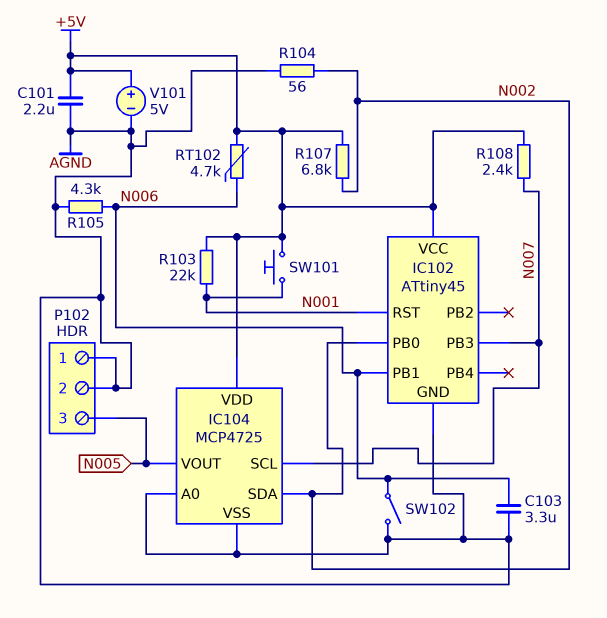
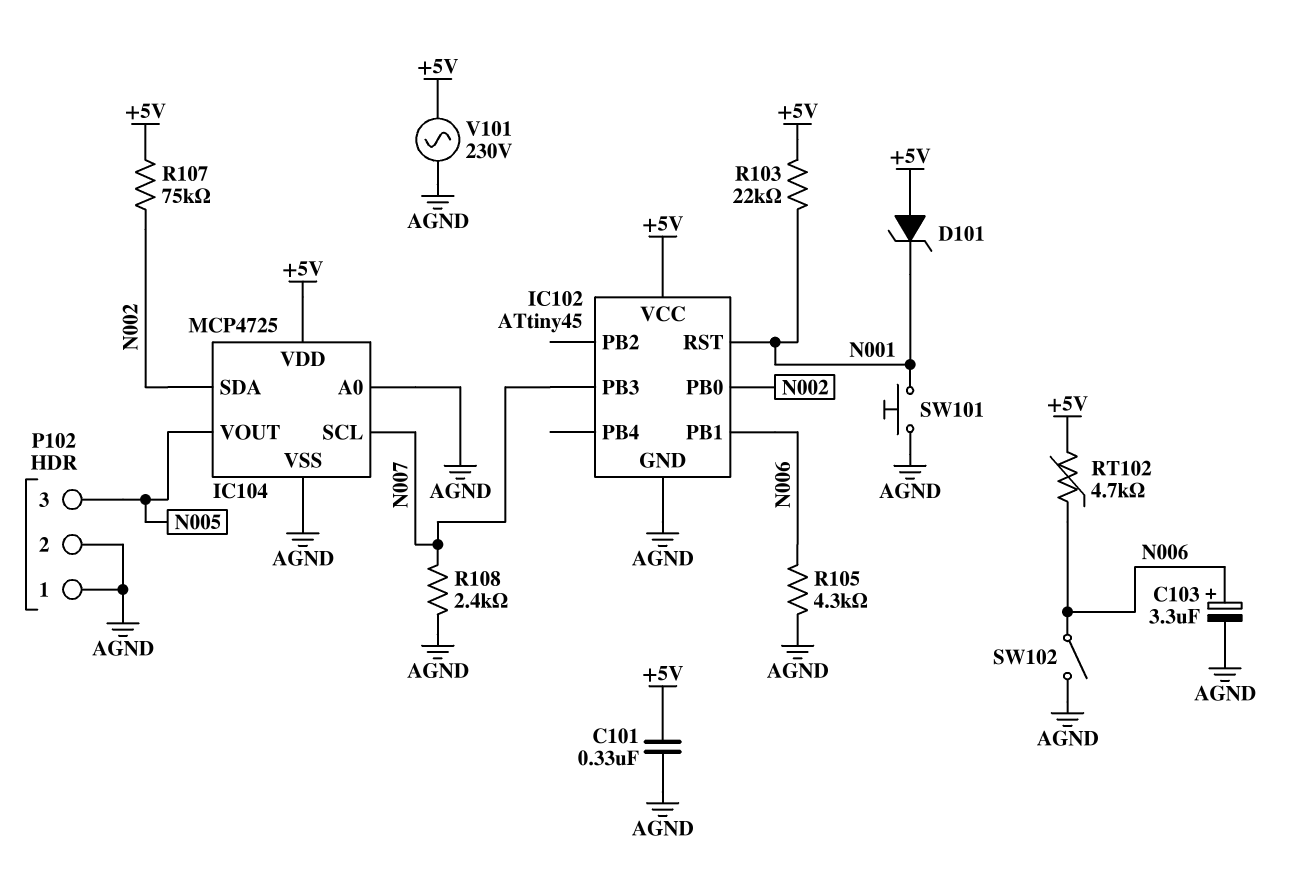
C101: 2.2uF (+5V, AGND) -> 330nF (+5V, AGND)
C103: 3.3uF (AGND, N006) -> 3.3uF (plus N006, minus AGND)
D101: none -> zener (A +5V, K N001)
R104: 56 (AGND, N002) -> none
R107: 6.8k (+5V, N002) -> 75k (+5V, N002)
R108: 2.4k (+5V, N007) -> 2.4k (AGND, N007)
SW101: button (+5V, N001) -> button (AGND, N001)
V101: 5V (plus +5V, minus AGND) -> AC 230V (+5V, AGND)

